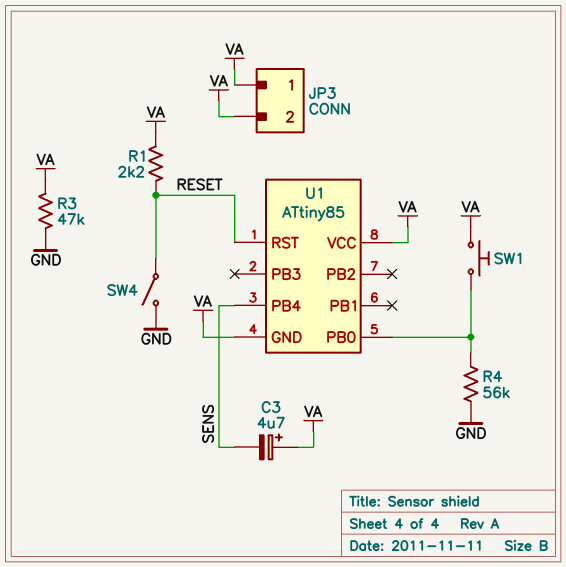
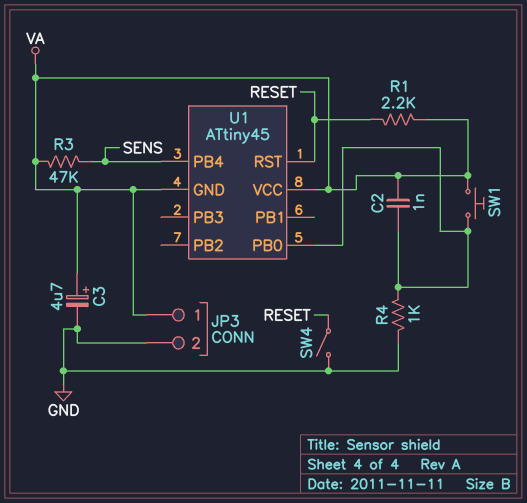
C2: none -> 1nF (U1/PB0, VA)
C3: 4.7uF (plus VA, minus SENS) -> 4.7uF (plus VA, minus GND)
JP3 pin 2: VA -> GND
R3: 47k (GND, VA) -> 47k (SENS, VA)
R4: 56k (GND, U1/PB0) -> 1k (GND, U1/PB0)
U1: ATtiny85 -> ATtiny45

